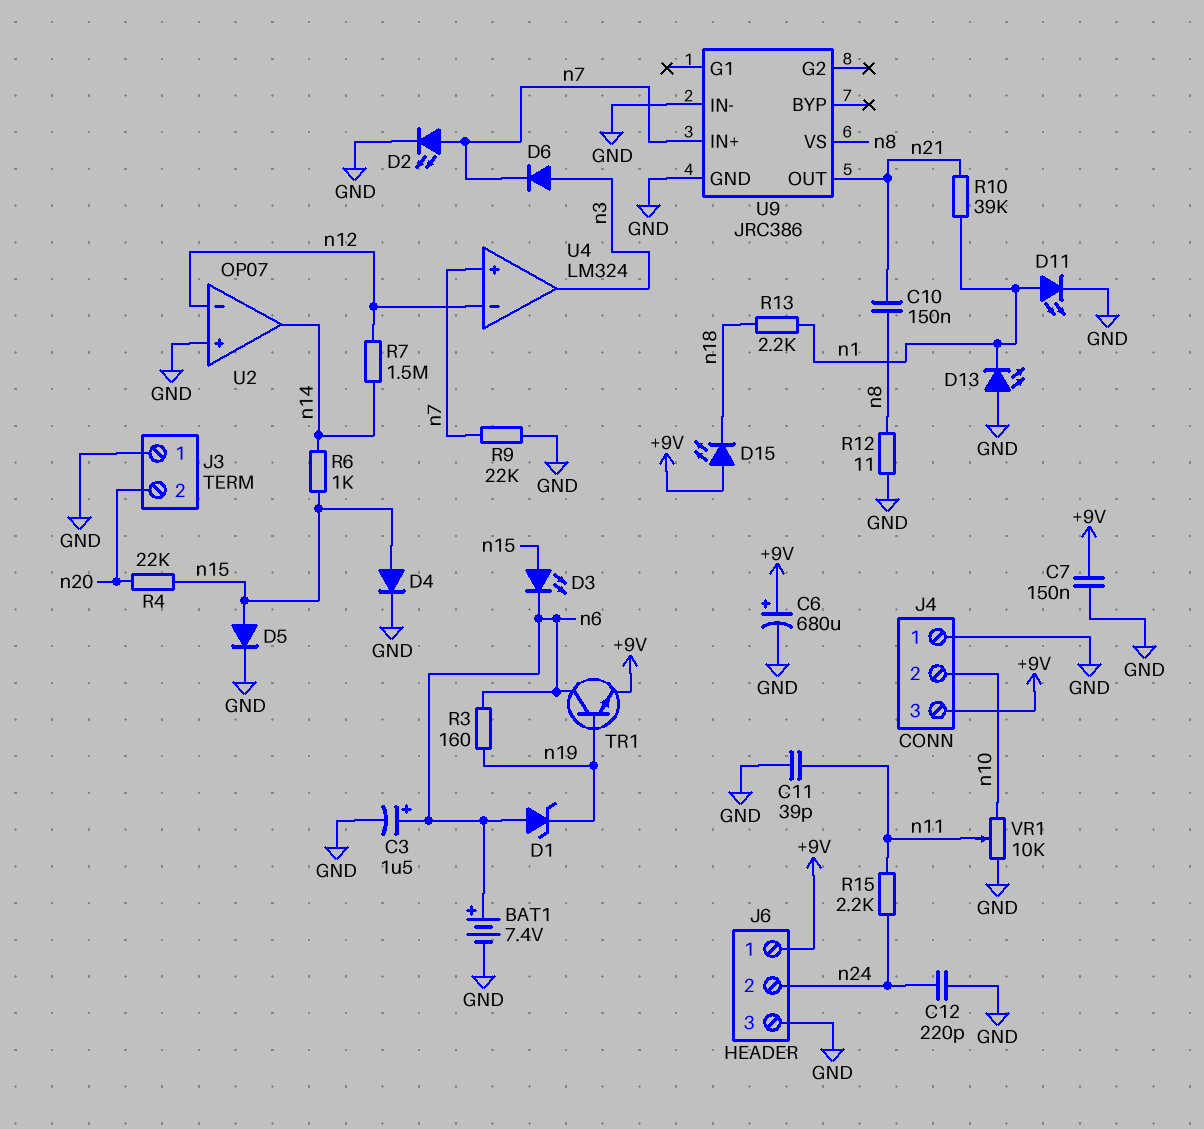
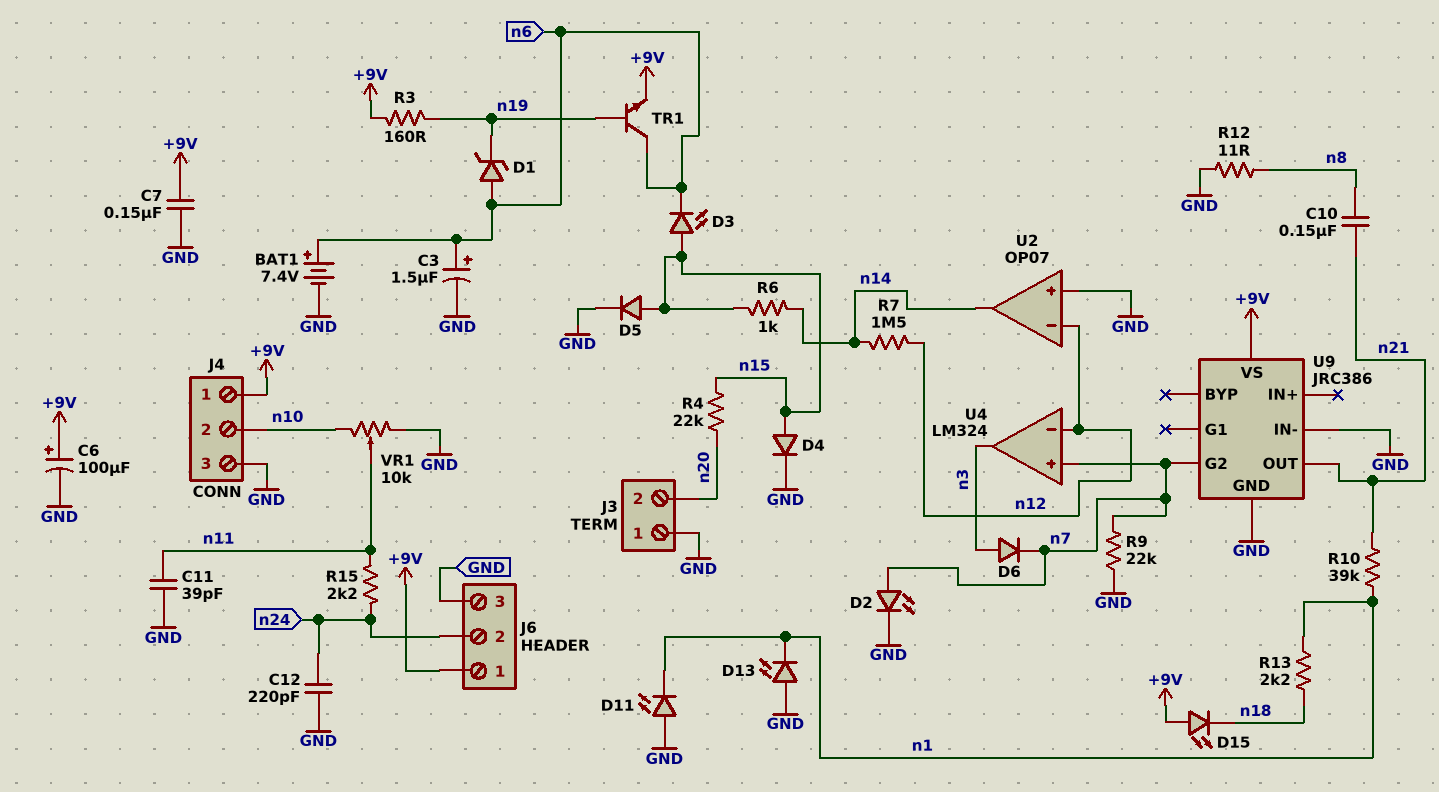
C6: 680uF (plus +9V, minus GND) -> 100uF (plus +9V, minus GND)
D11: LED (A n1, K GND) -> LED (A GND, K n1)
J4 pin 1: GND -> +9V
J4 pin 3: +9V -> GND
R3: 160 (n6, n19) -> 160 (+9V, n19)
U9 pin G2: none -> n7
U9 pin IN+: n7 -> none
U9 pin VS: n8 -> +9V

